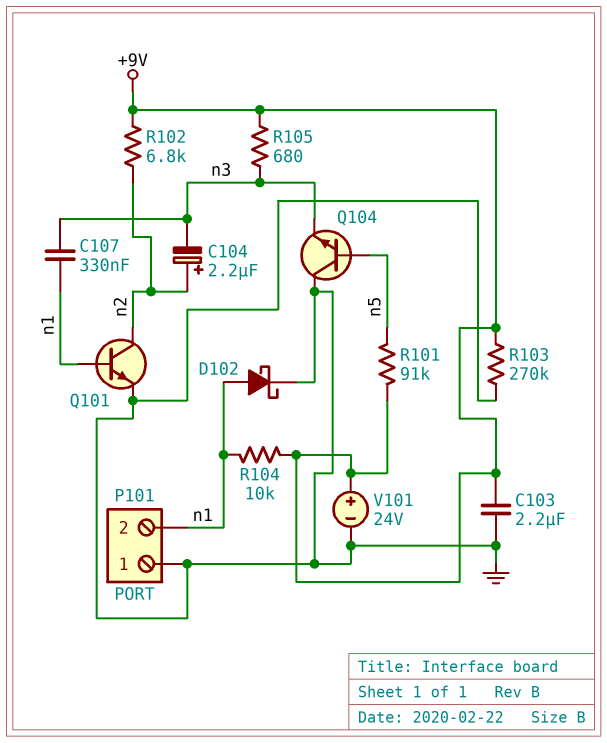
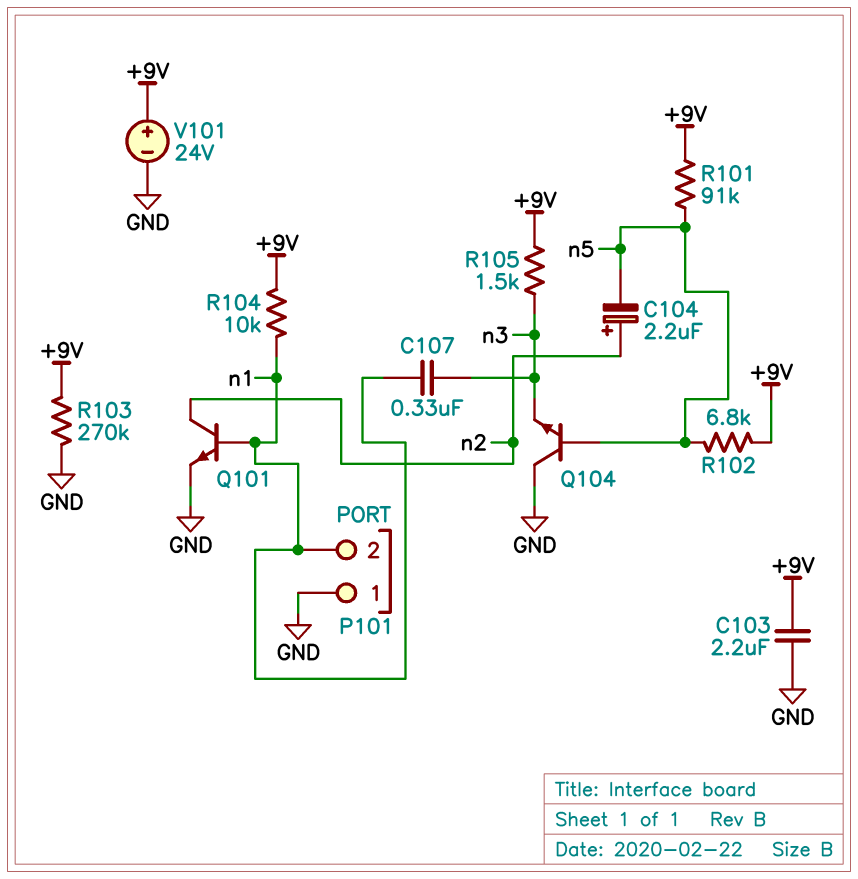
C104: 2.2uF (plus n2, minus n3) -> 2.2uF (plus n2, minus n5)
D102: schottky (A n1, K GND) -> none
R102: 6.8k (+9V, n2) -> 6.8k (+9V, n5)
R105: 680 (+9V, n3) -> 1.5k (+9V, n3)

